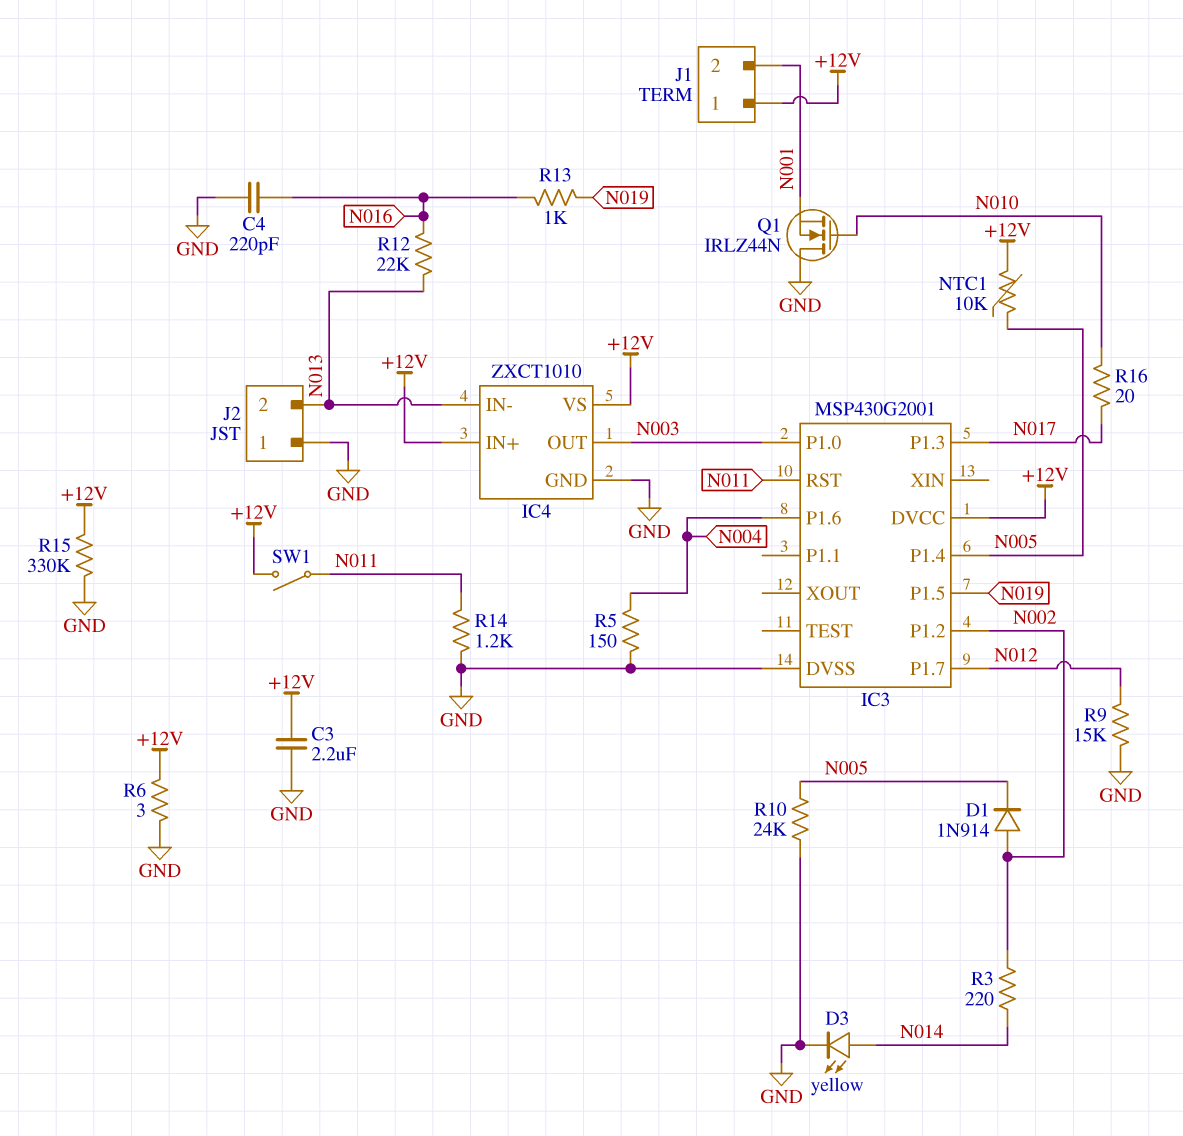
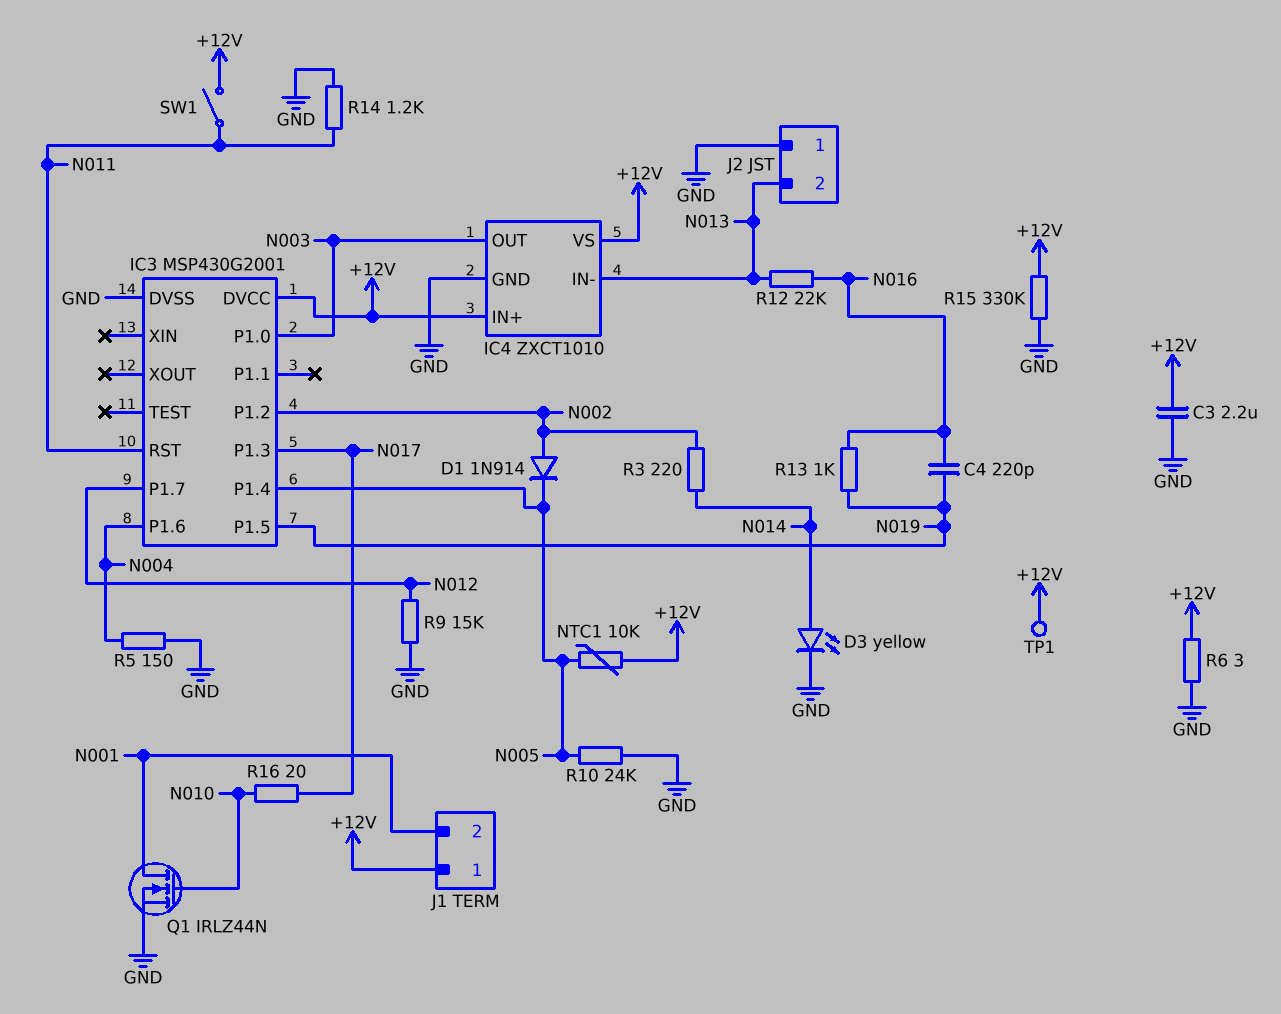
C4: 220pF (GND, N016) -> 220pF (N016, N019)
Q1: NMOS IRLZ44N (G N010, D GND, S N001) -> NMOS IRLZ44N (G N010, D N001, S GND)
TP1: none -> test point (+12V)

